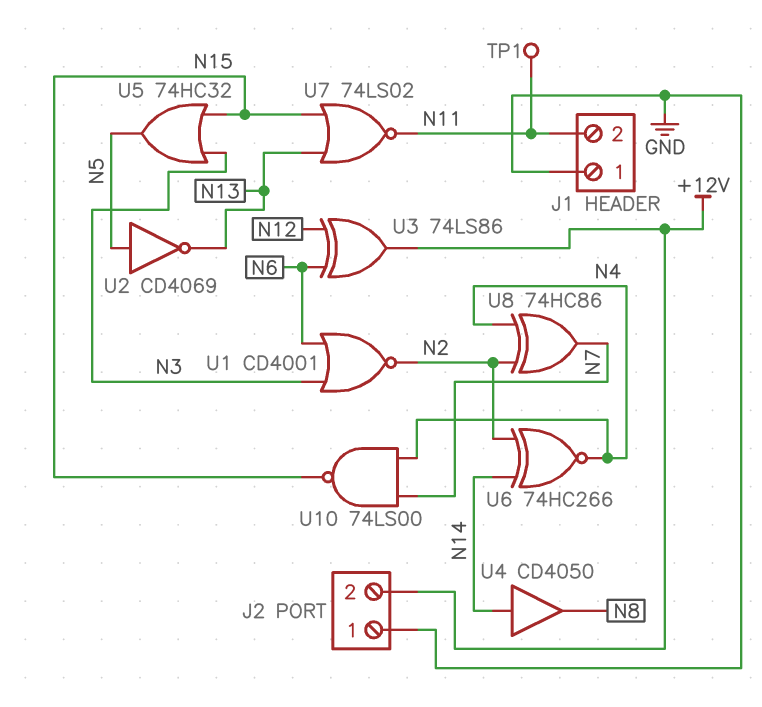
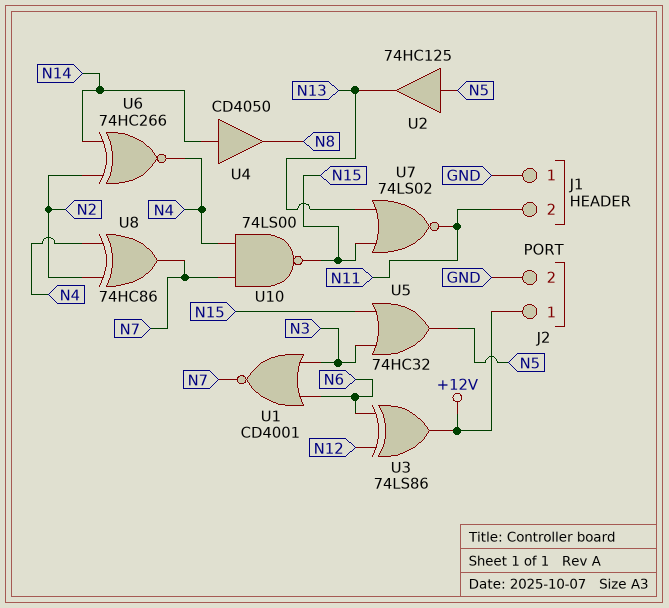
J2 pin 1: GND -> +12V
J2 pin 2: +12V -> GND
TP1: test point (N11) -> none
U1: NOR CD4001 (in N3, in N6, out N2) -> NOR CD4001 (in N3, in N6, out N7)
U2: NOT CD4069 (in N5, out N13) -> buffer 74HC125 (in N5, out N13)

